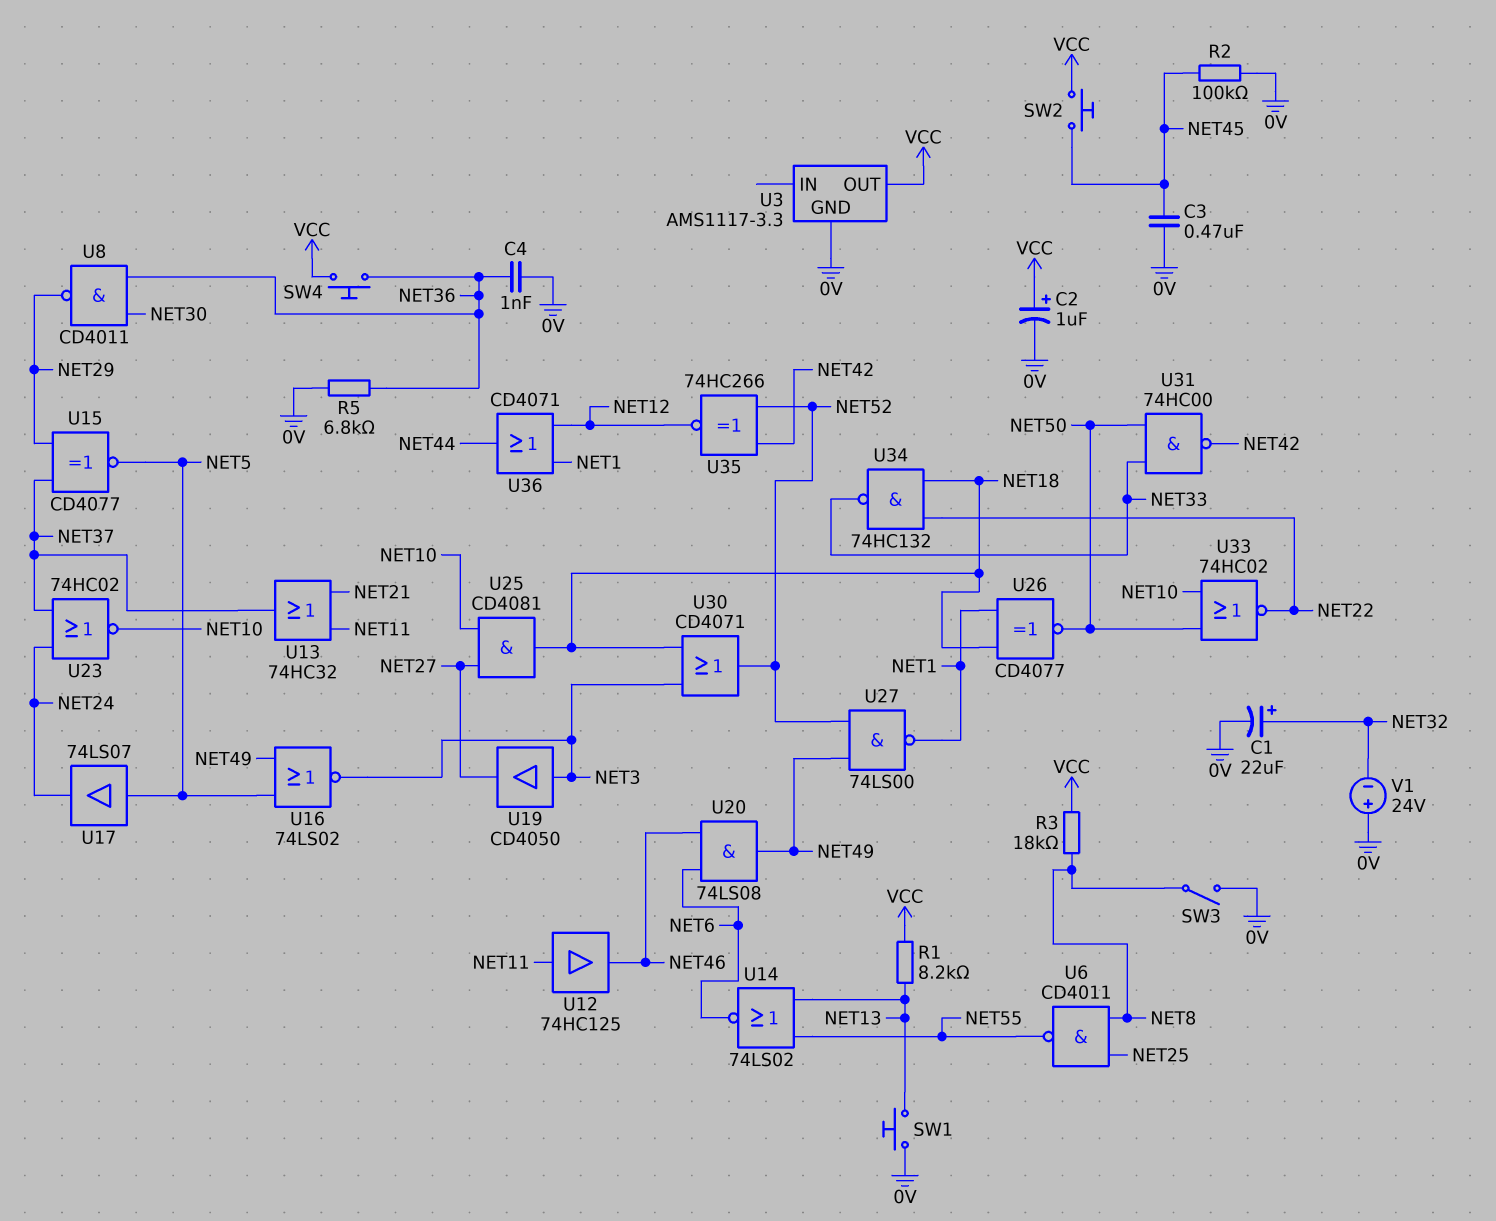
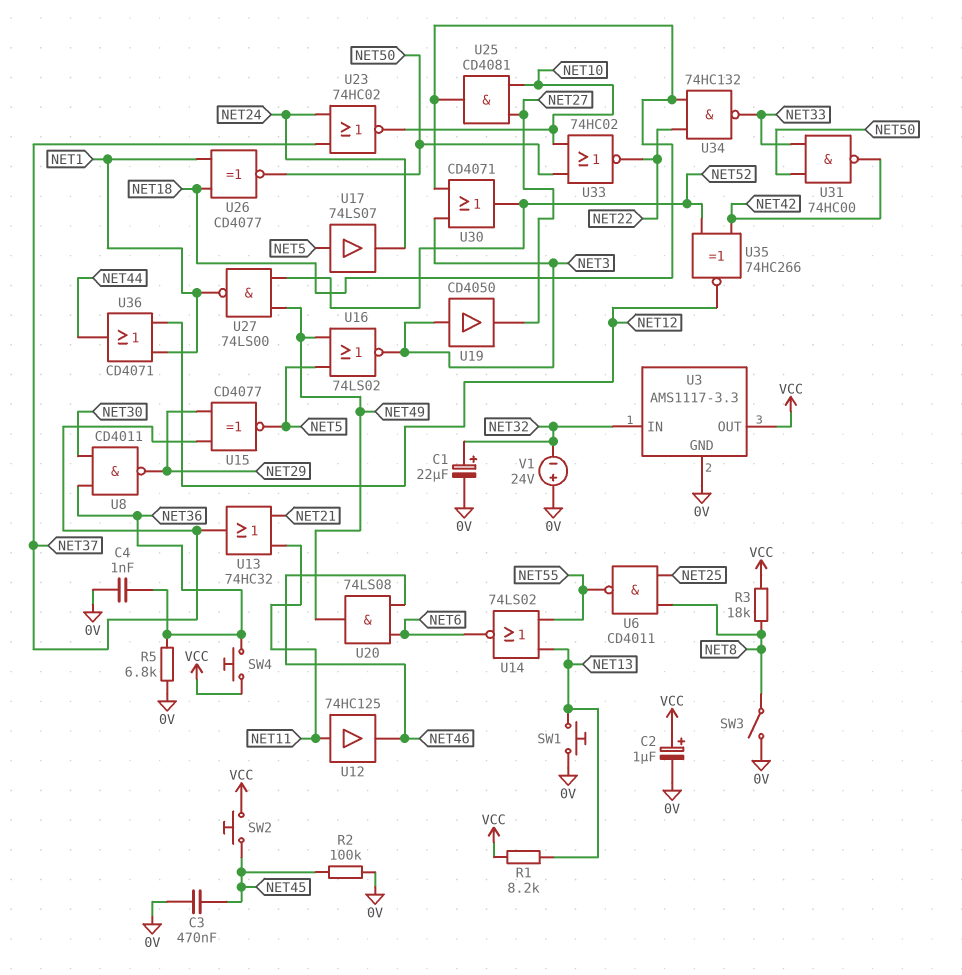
U3 pin IN: none -> NET32

